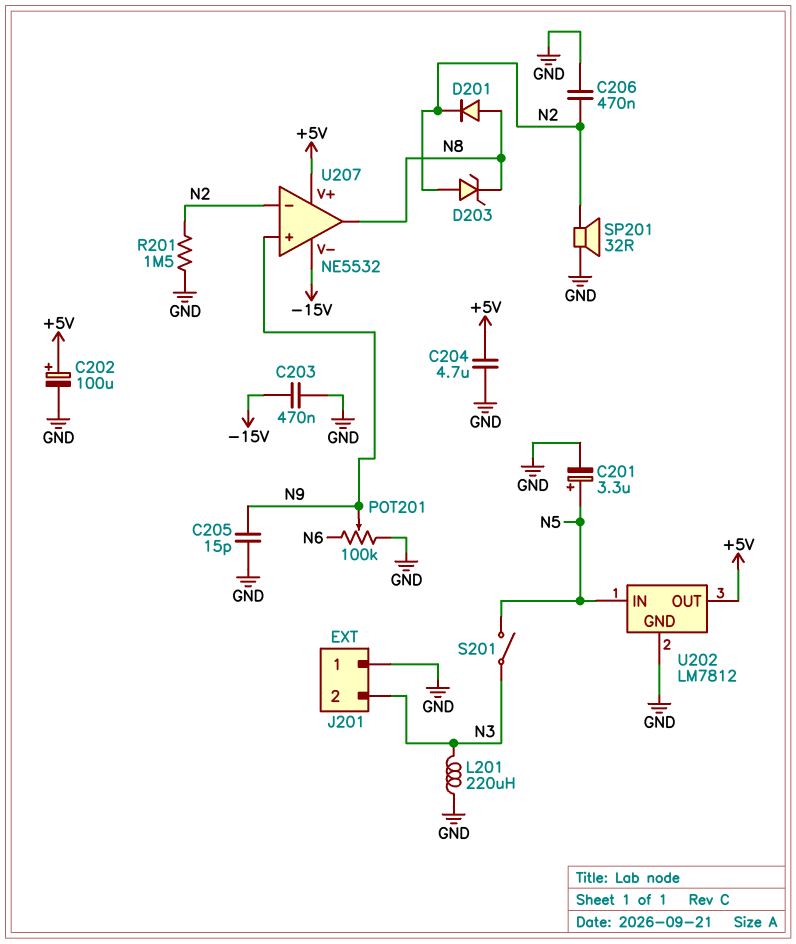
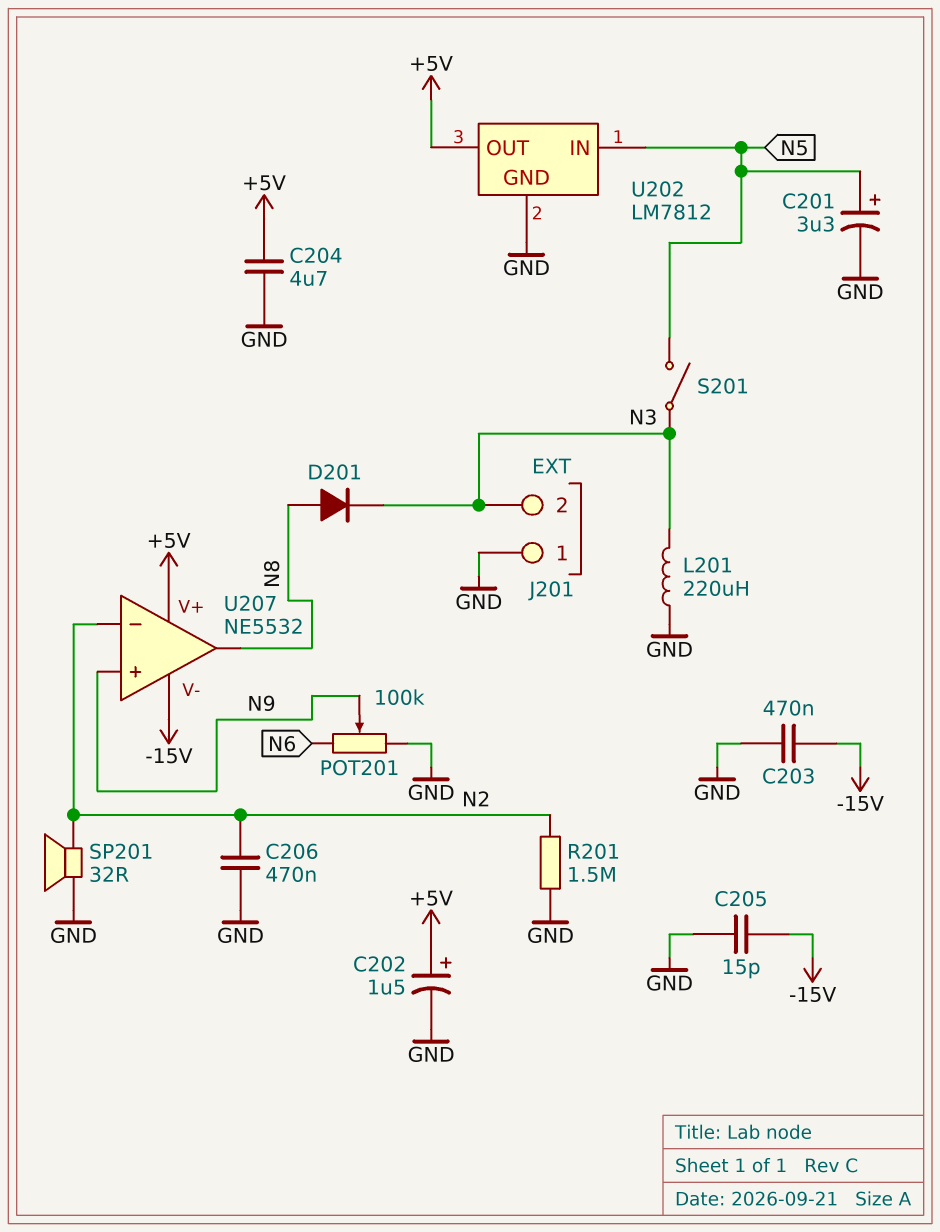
C202: 100uF (plus +5V, minus GND) -> 1.5uF (plus +5V, minus GND)
C205: 15pF (GND, N9) -> 15pF (-15V, GND)
D201: diode (A N8, K N2) -> diode (A N8, K N3)
D203: zener (A N2, K N8) -> none

